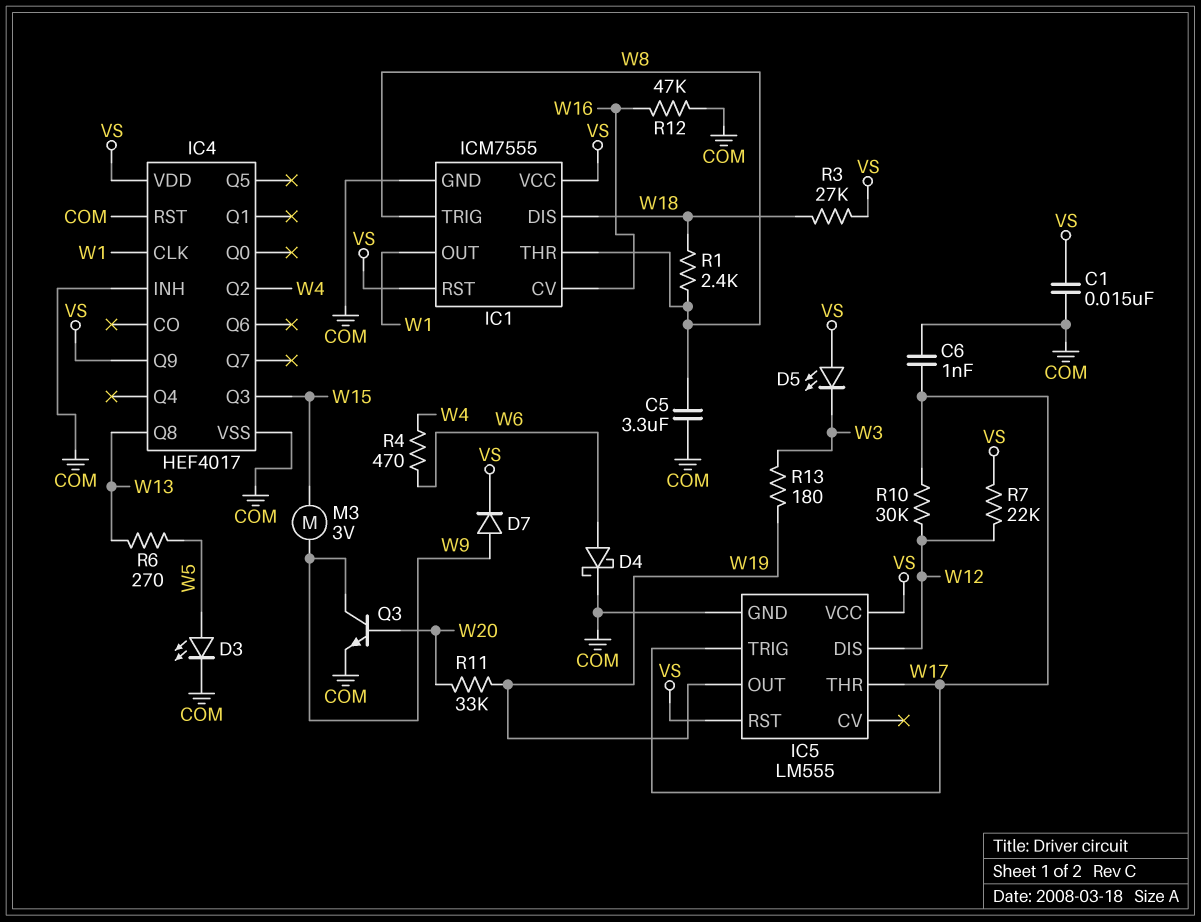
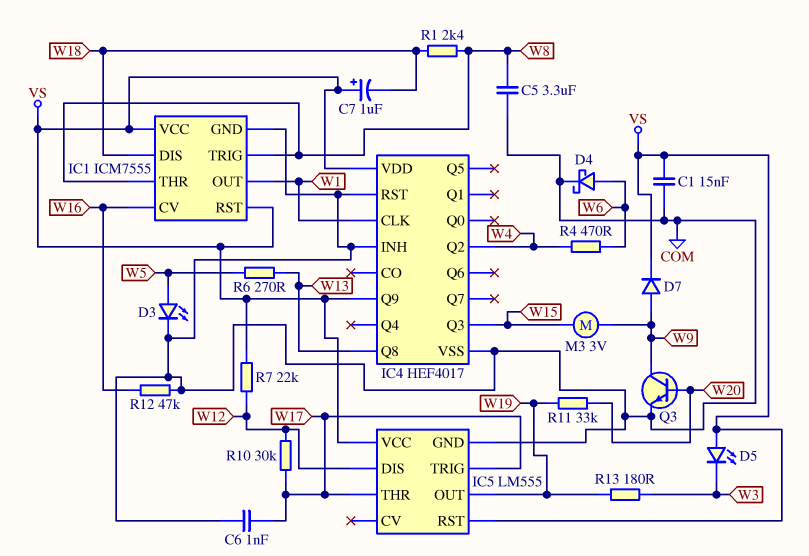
C7: none -> 1uF (plus VS, minus W18)
R3: 27k (VS, W18) -> none

